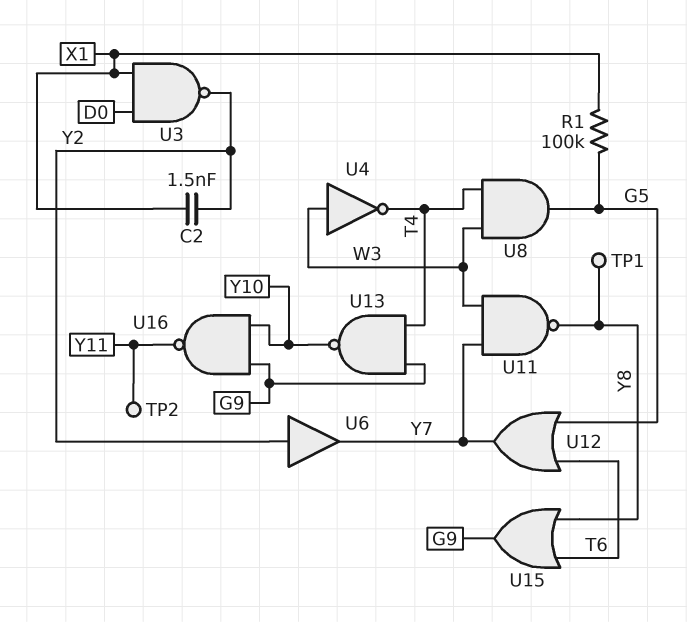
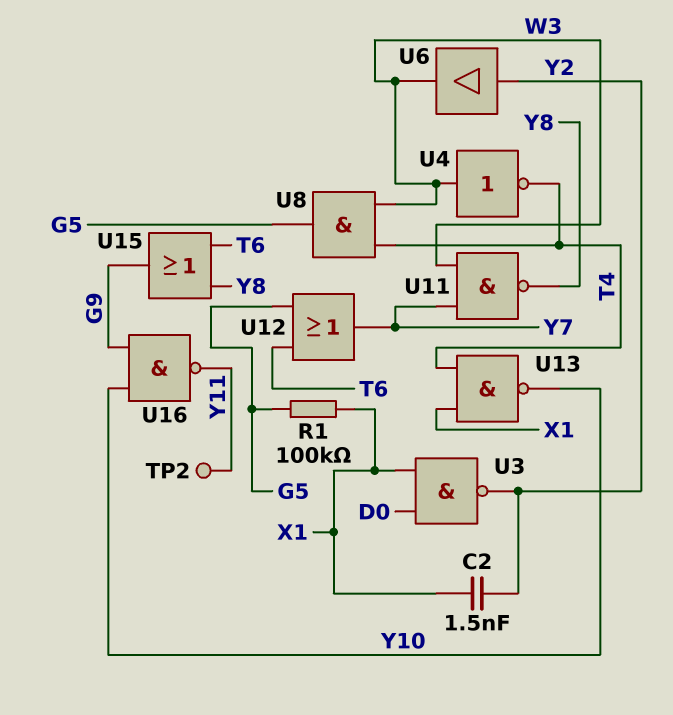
TP1: test point (Y8) -> none
U6: buffer (in Y2, out Y7) -> buffer (in Y2, out W3)
U13: NAND (in G9, in T4, out Y10) -> NAND (in T4, in X1, out Y10)

